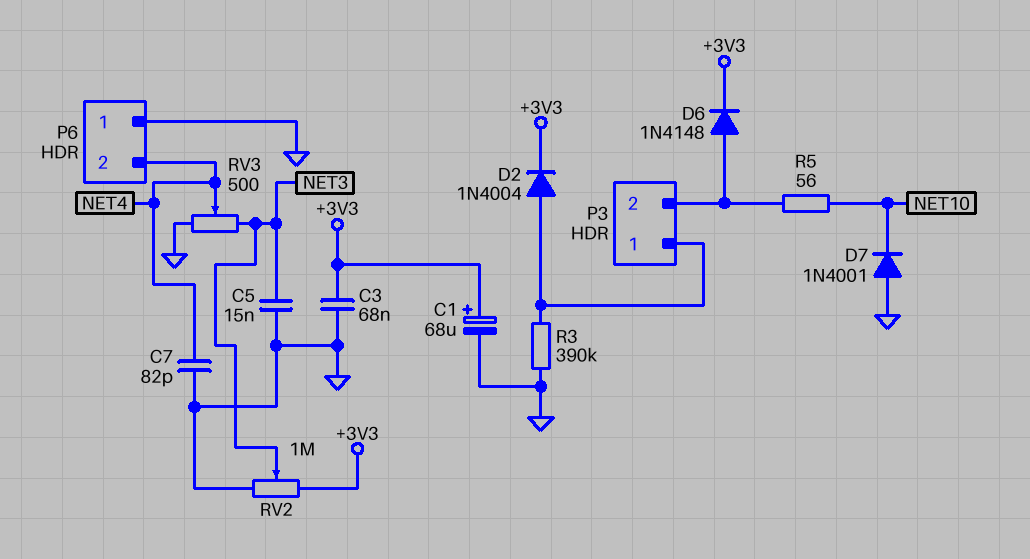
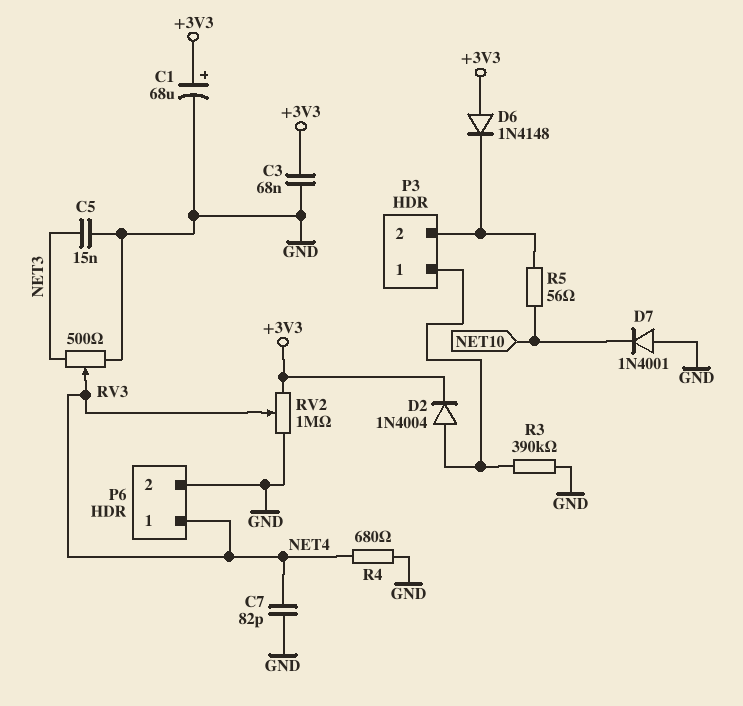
D6: diode 1N4148 (A P3/2, K +3V3) -> diode 1N4148 (A +3V3, K P3/2)
P6 pin 1: GND -> NET4
P6 pin 2: NET4 -> GND
R4: none -> 680 (GND, NET4)
RV2: 1M (+3V3, GND, wiper NET3) -> 1M (+3V3, GND, wiper NET4)

